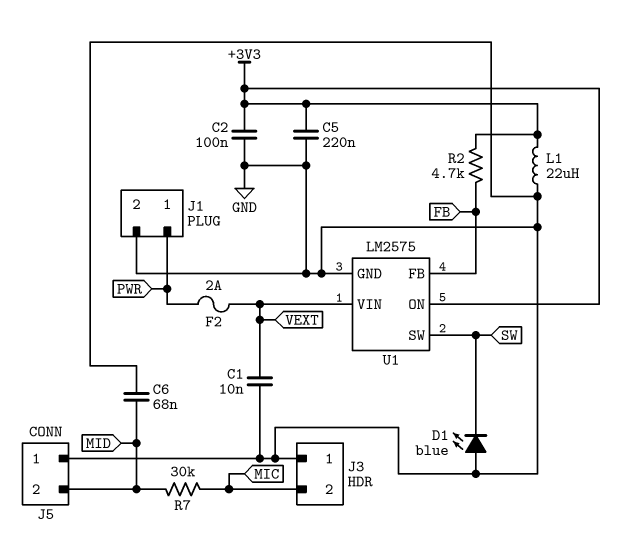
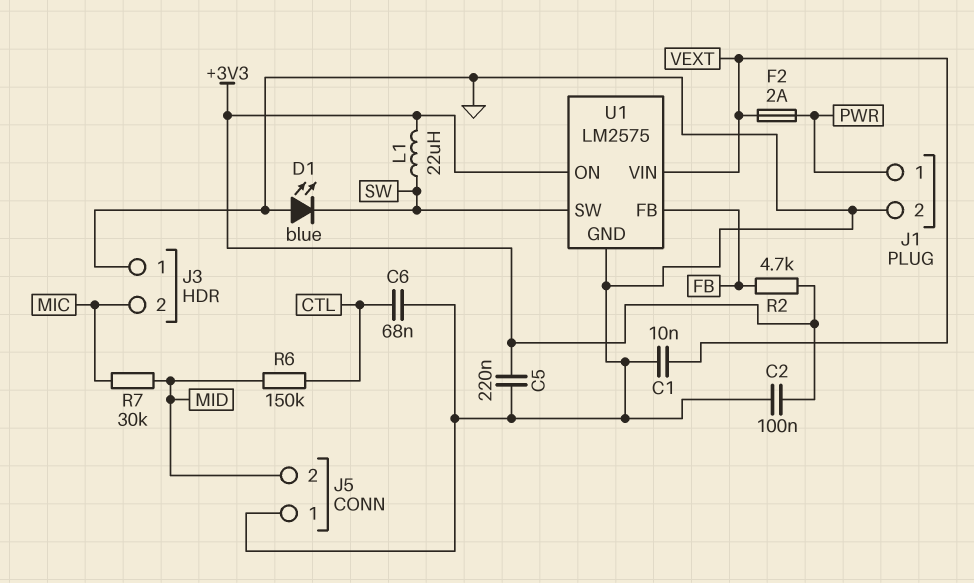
C6: 68nF (GND, MID) -> 68nF (CTL, GND)
L1: 22uH (+3V3, GND) -> 22uH (+3V3, SW)
R6: none -> 150k (CTL, MID)

